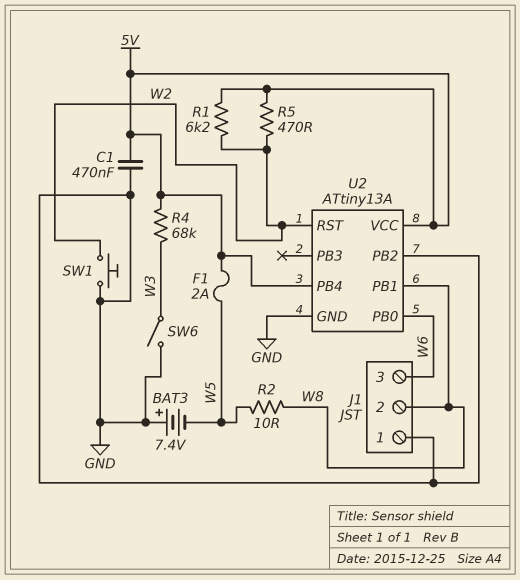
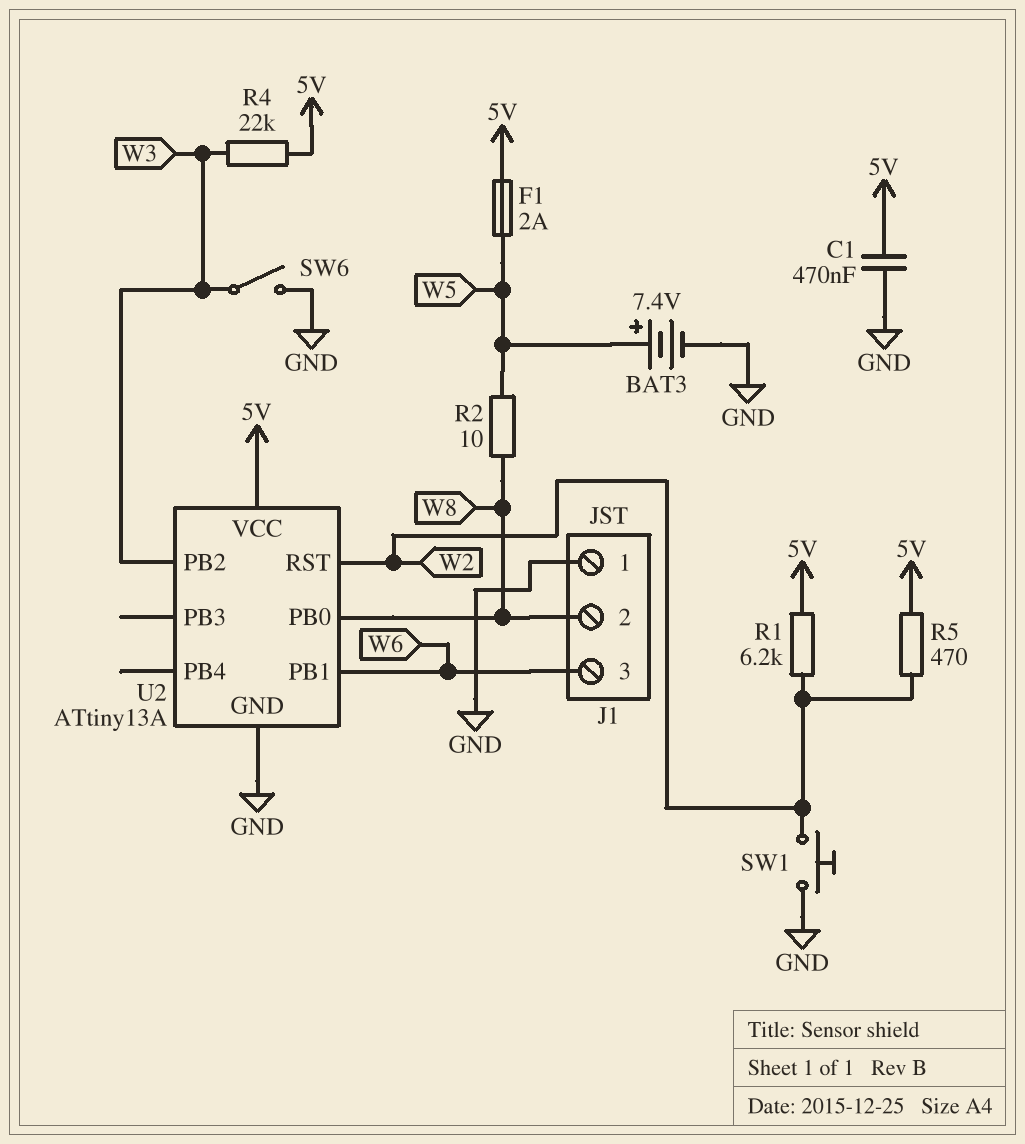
BAT3: 7.4V (plus GND, minus W5) -> 7.4V (plus W5, minus GND)
R4: 68k (5V, W3) -> 22k (5V, W3)
U2 pin PB0: W6 -> W8
U2 pin PB1: W8 -> W6
U2 pin PB2: GND -> W3
U2 pin PB4: 5V -> none

